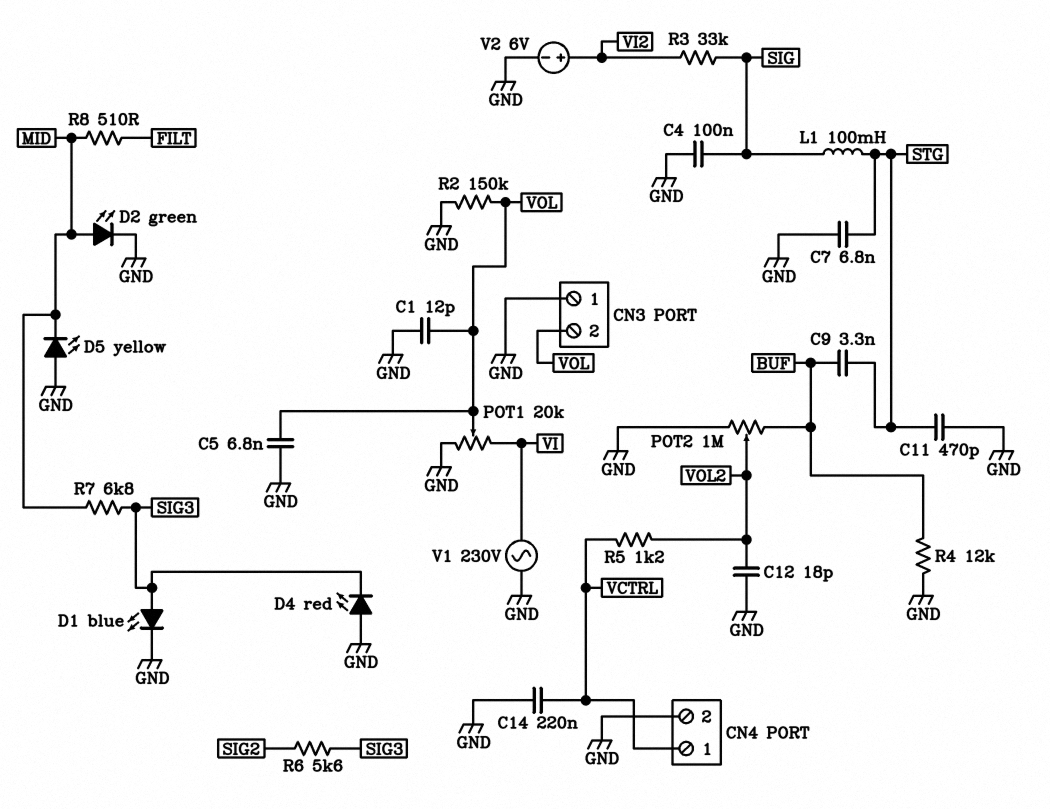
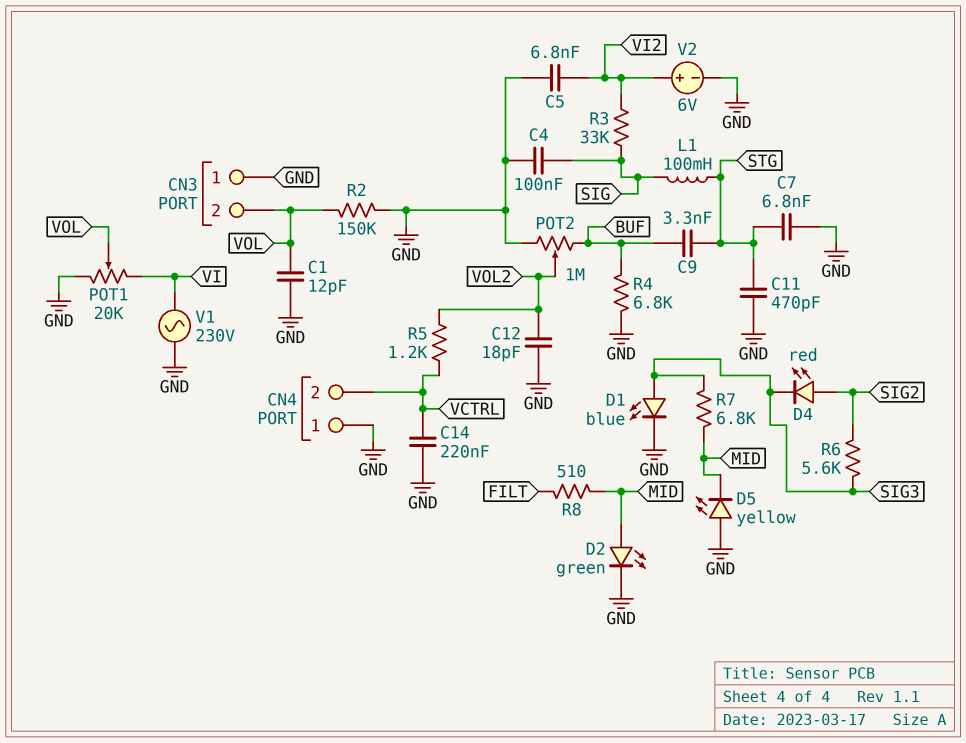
C5: 6.8nF (GND, VOL) -> 6.8nF (GND, VI2)
CN4 pin 1: VCTRL -> GND
CN4 pin 2: GND -> VCTRL
D4: LED red (A GND, K SIG3) -> LED red (A SIG2, K SIG3)
R4: 12k (BUF, GND) -> 6.8k (BUF, GND)

